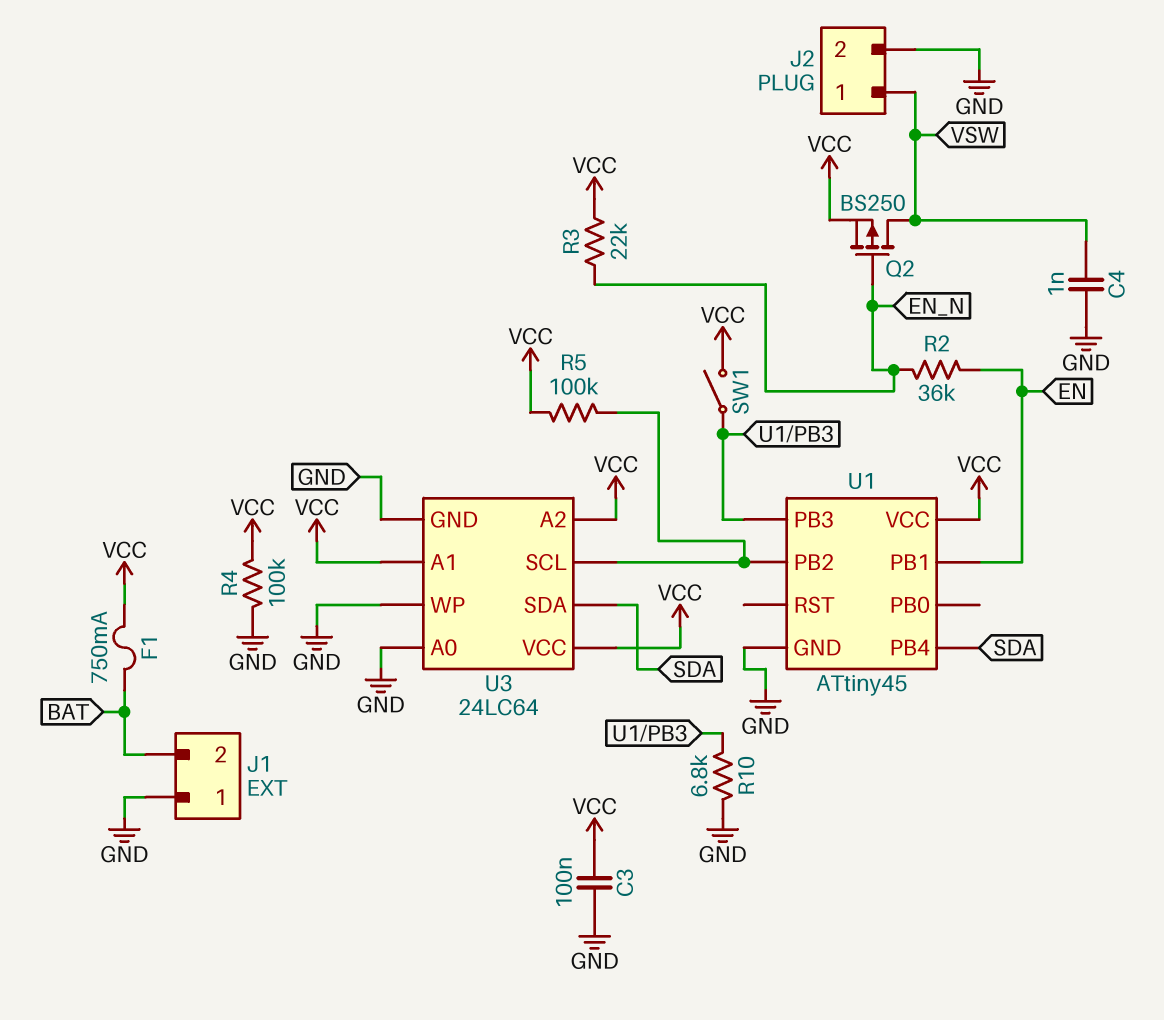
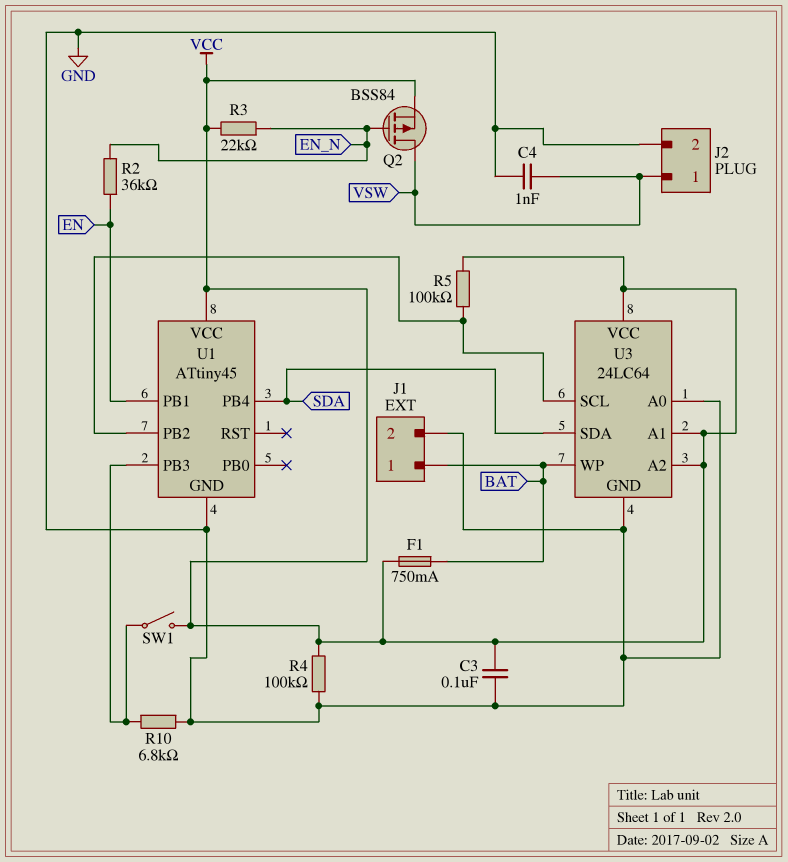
J1 pin 1: GND -> BAT
J1 pin 2: BAT -> GND
Q2: PMOS BS250 (G EN_N, D VSW, S VCC) -> PMOS BSS84 (G EN_N, D VSW, S VCC)
U3 pin WP: GND -> BAT

